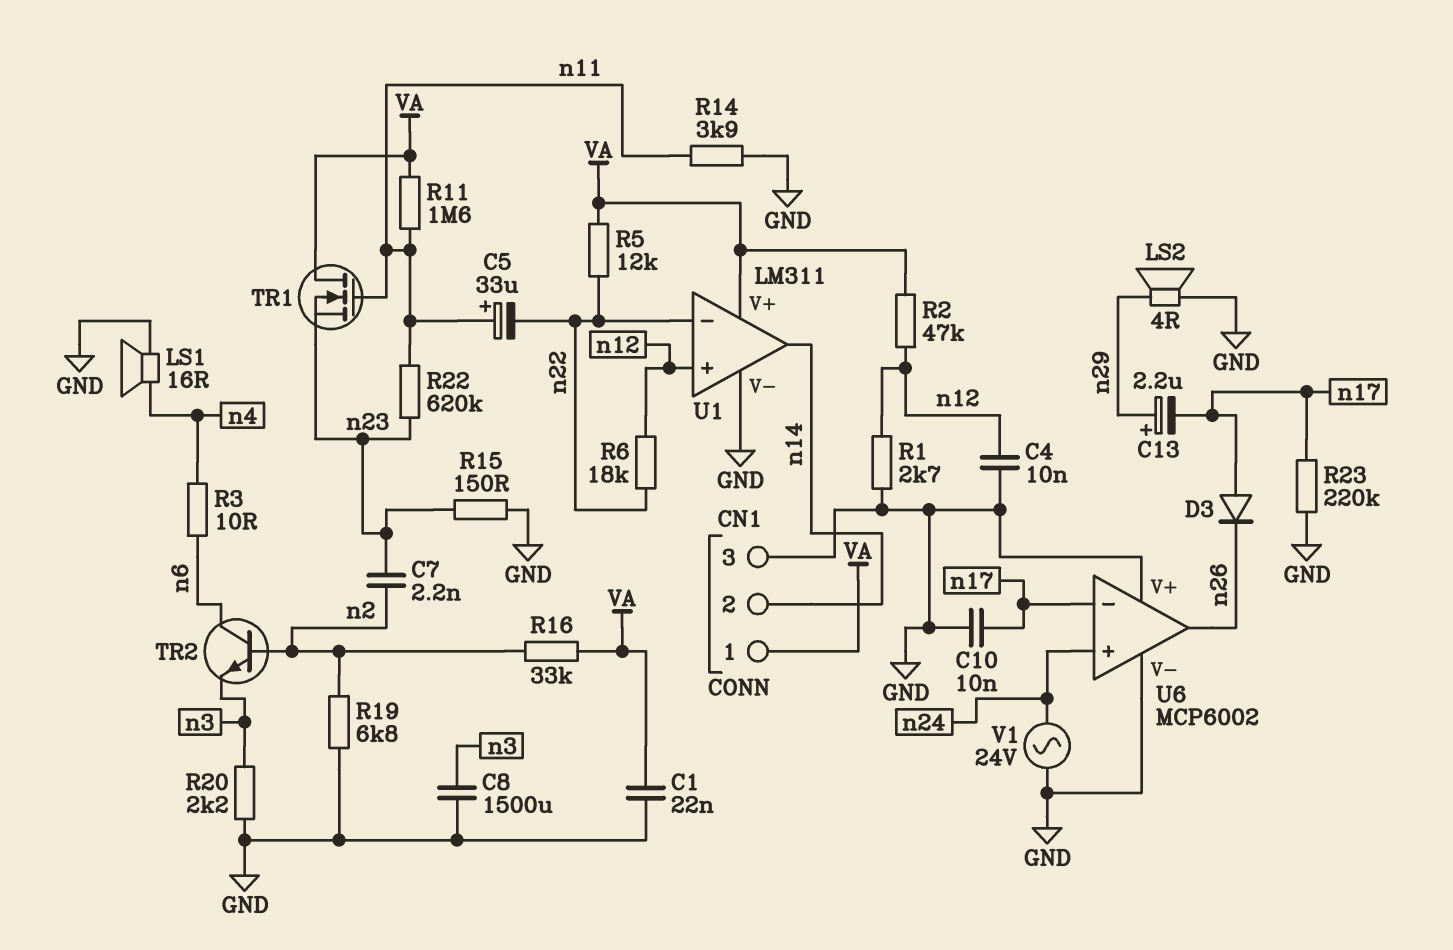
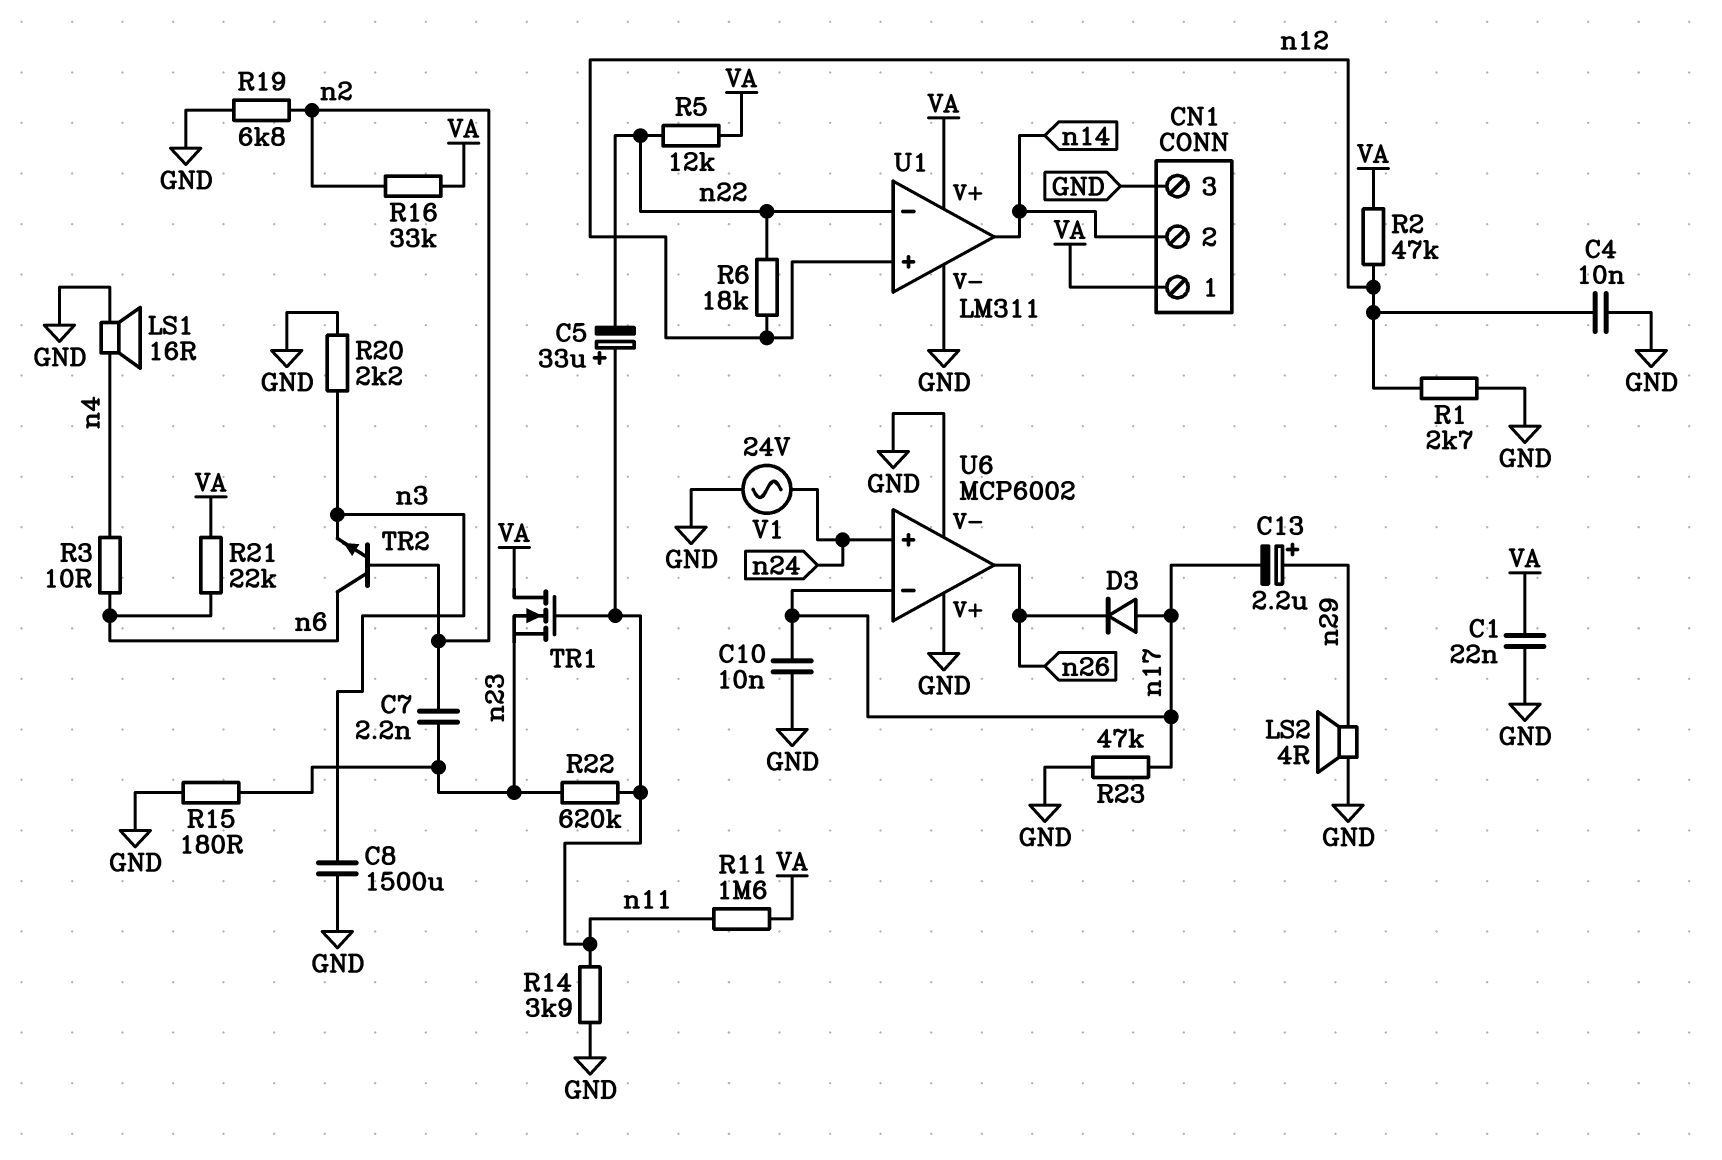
R15: 150 (GND, n23) -> 180 (GND, n23)
R21: none -> 22k (VA, n6)
R23: 220k (GND, n17) -> 47k (GND, n17)

